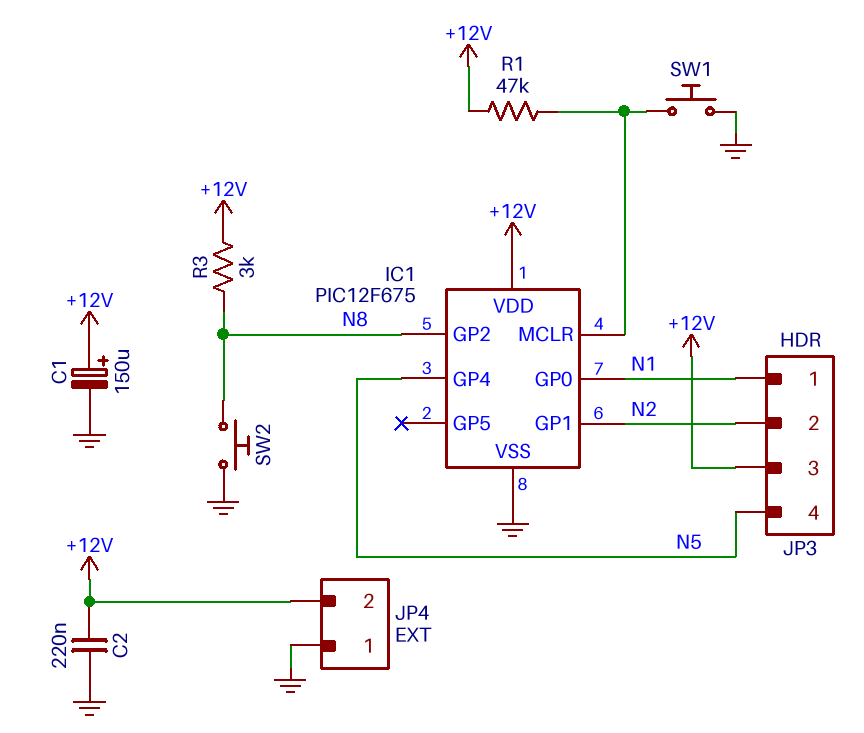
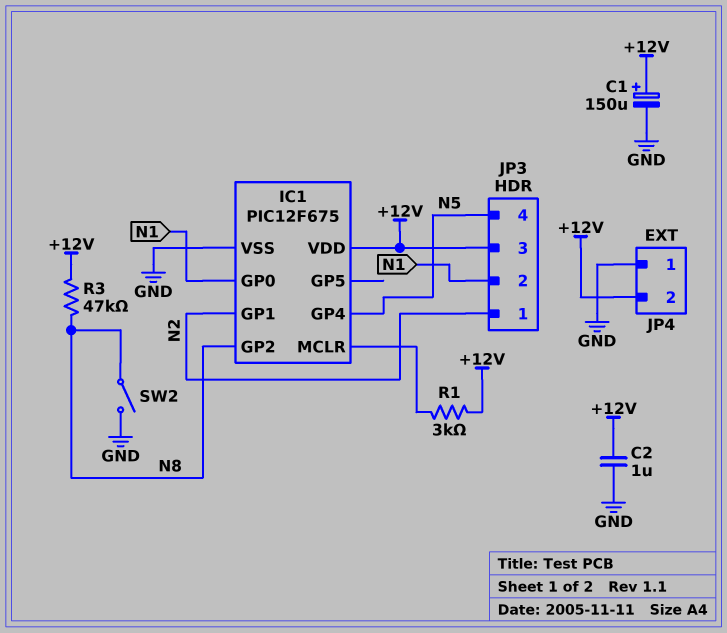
C2: 220nF (+12V, GND) -> 1uF (+12V, GND)
JP3 pin 1: N1 -> N2
JP3 pin 2: N2 -> N1
R1: 47k (+12V, IC1/MCLR) -> 3k (+12V, IC1/MCLR)
R3: 3k (+12V, N8) -> 47k (+12V, N8)
SW1: button (GND, IC1/MCLR) -> none
SW2: button (GND, N8) -> switch (GND, N8)

